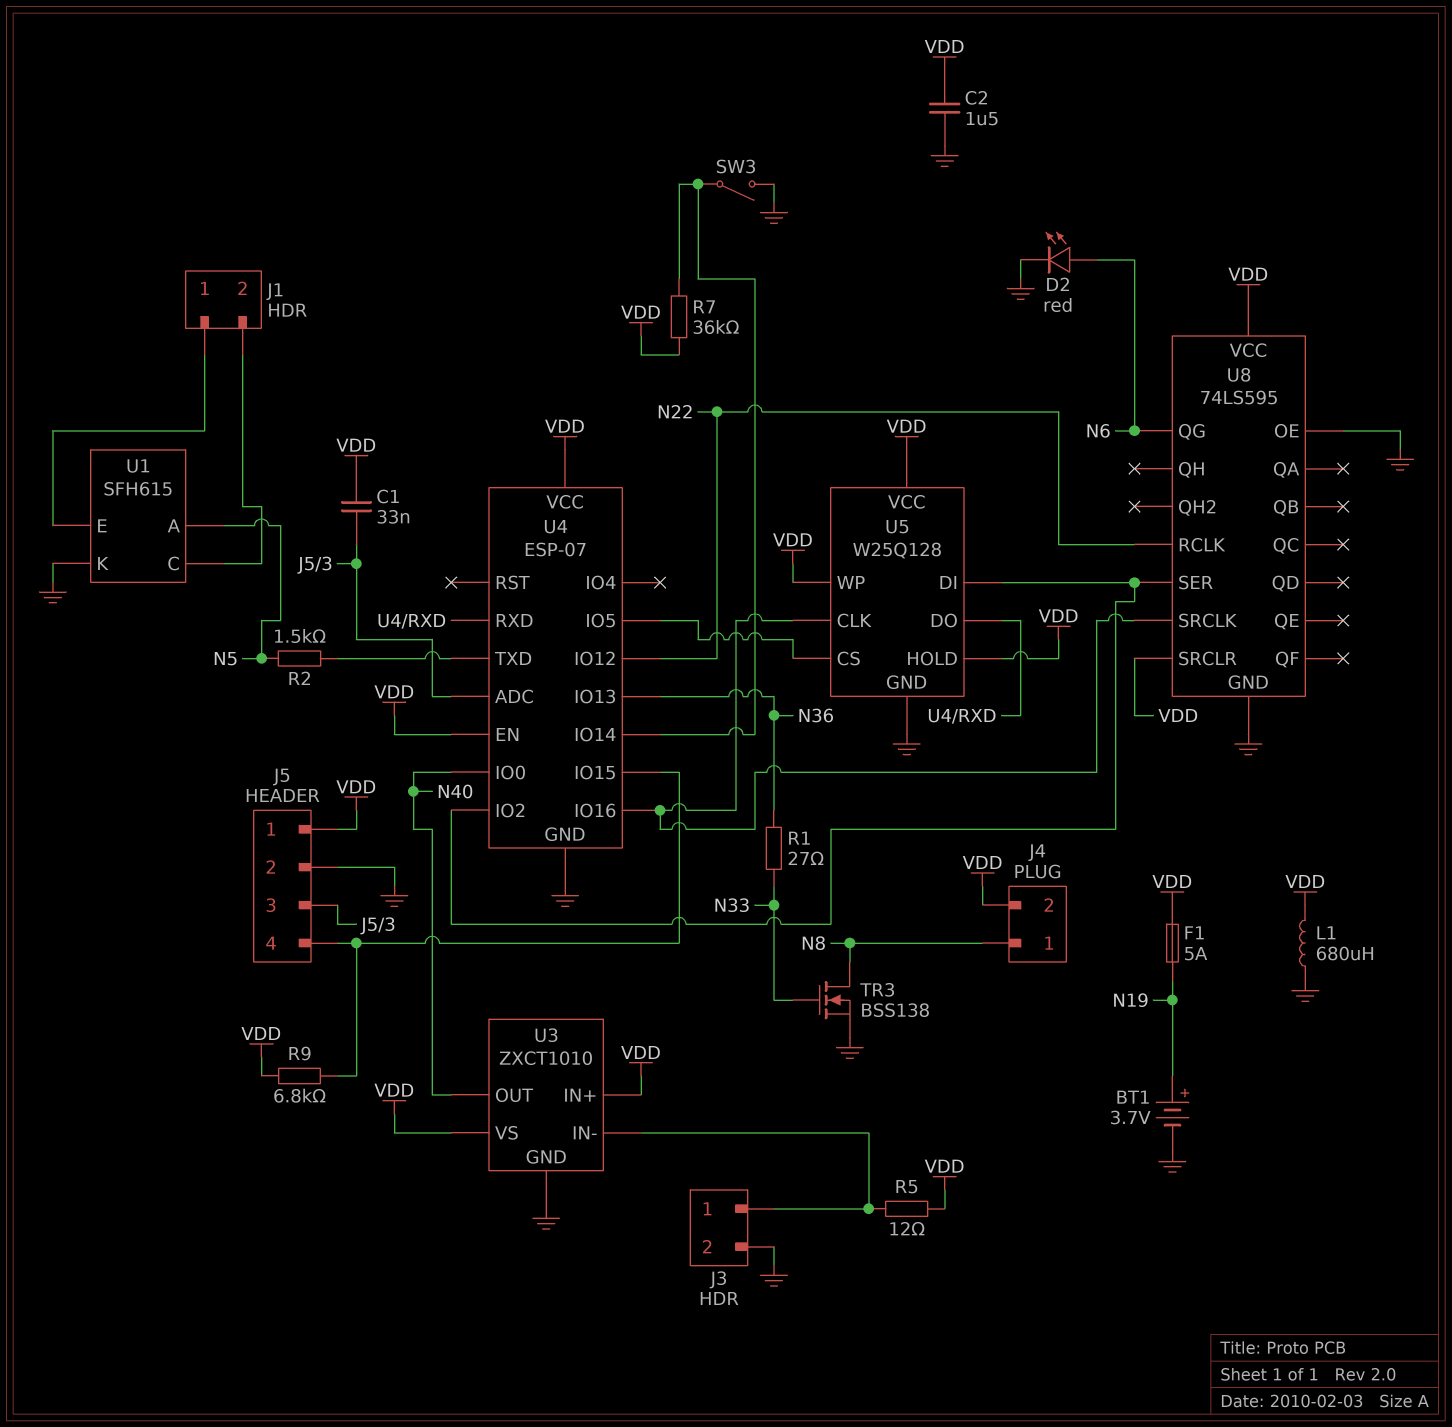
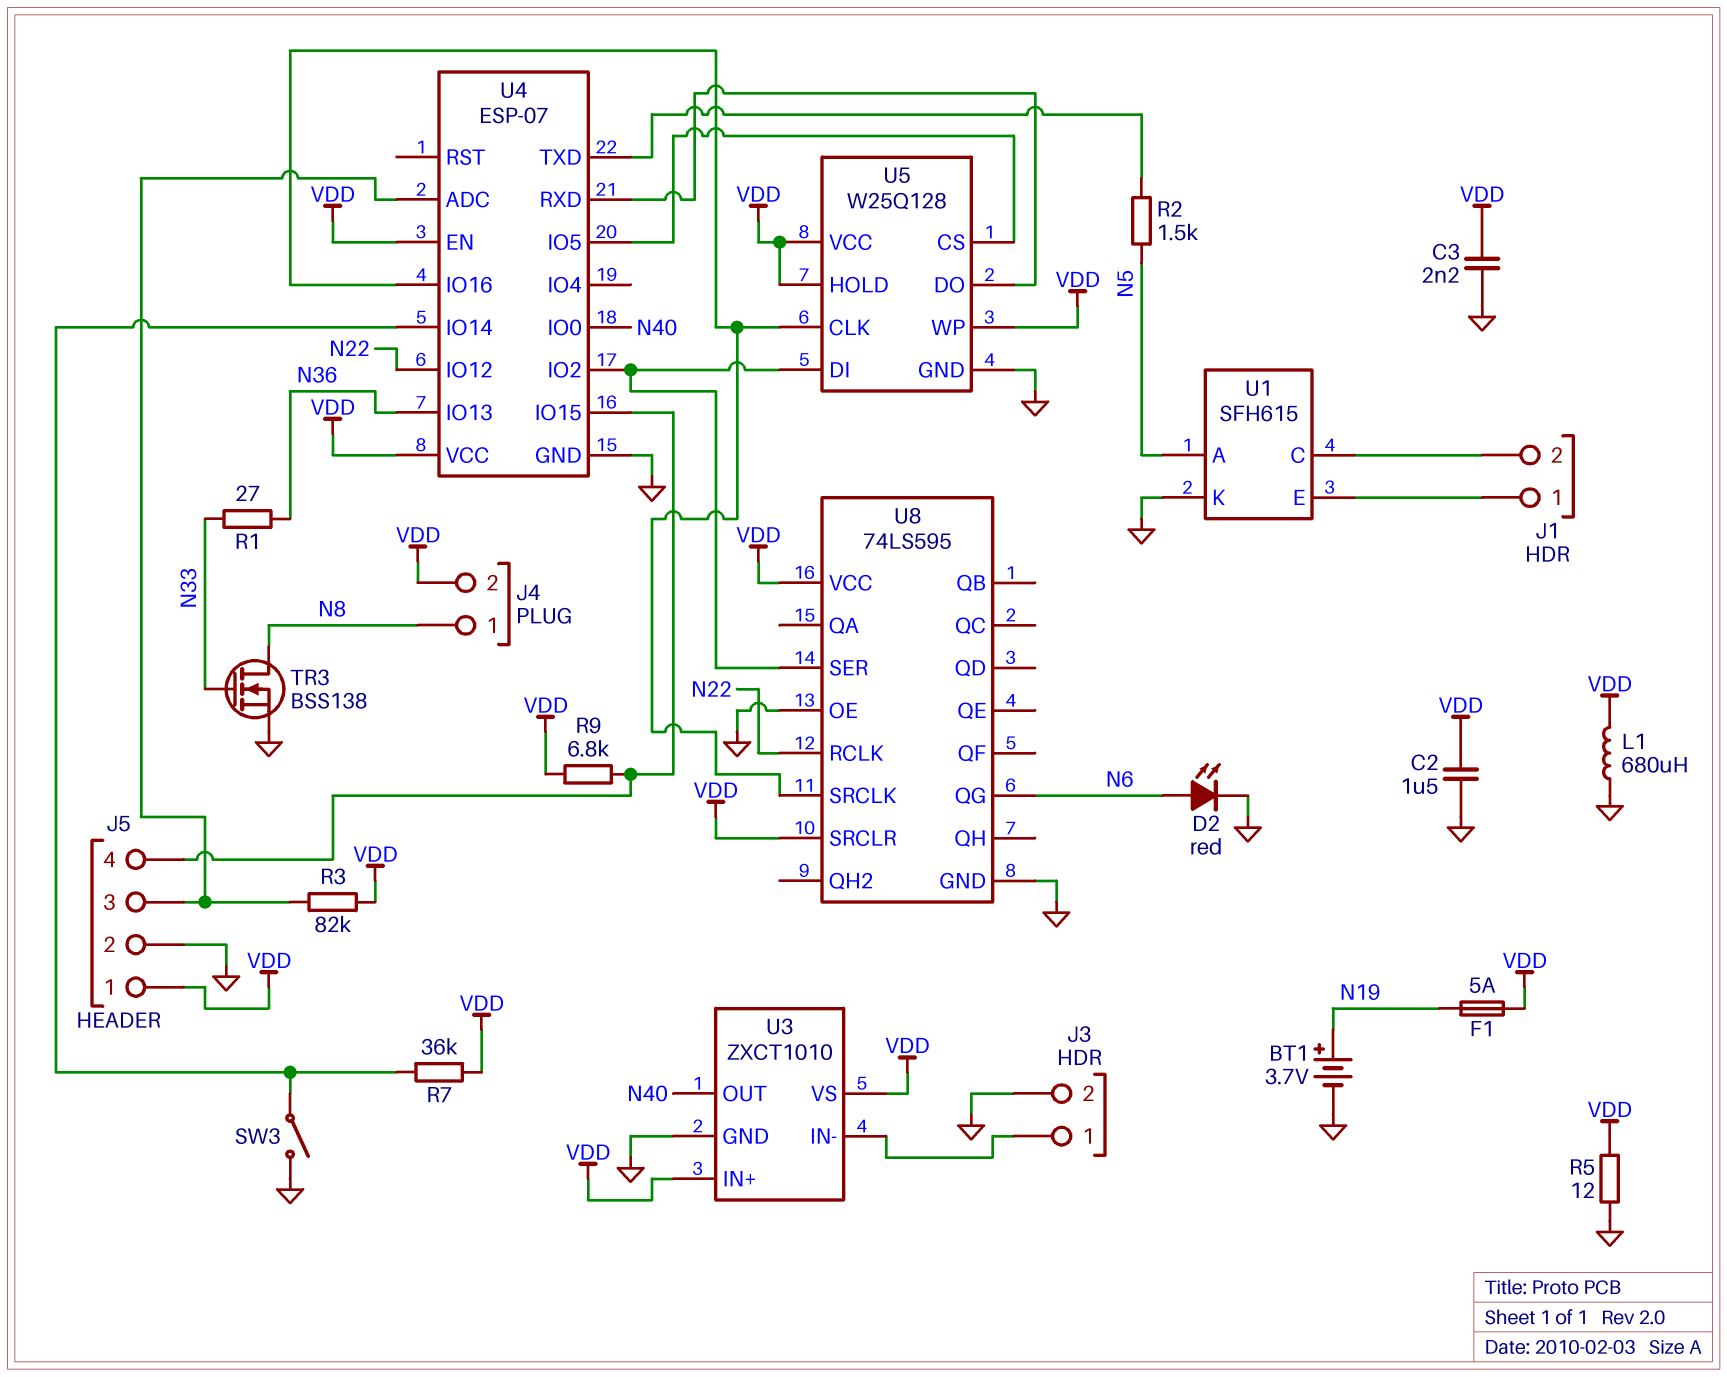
C1: 33nF (J5/3, VDD) -> none
C3: none -> 2.2nF (GND, VDD)
R3: none -> 82k (J5/3, VDD)
R5: 12 (J3/1, VDD) -> 12 (GND, VDD)

